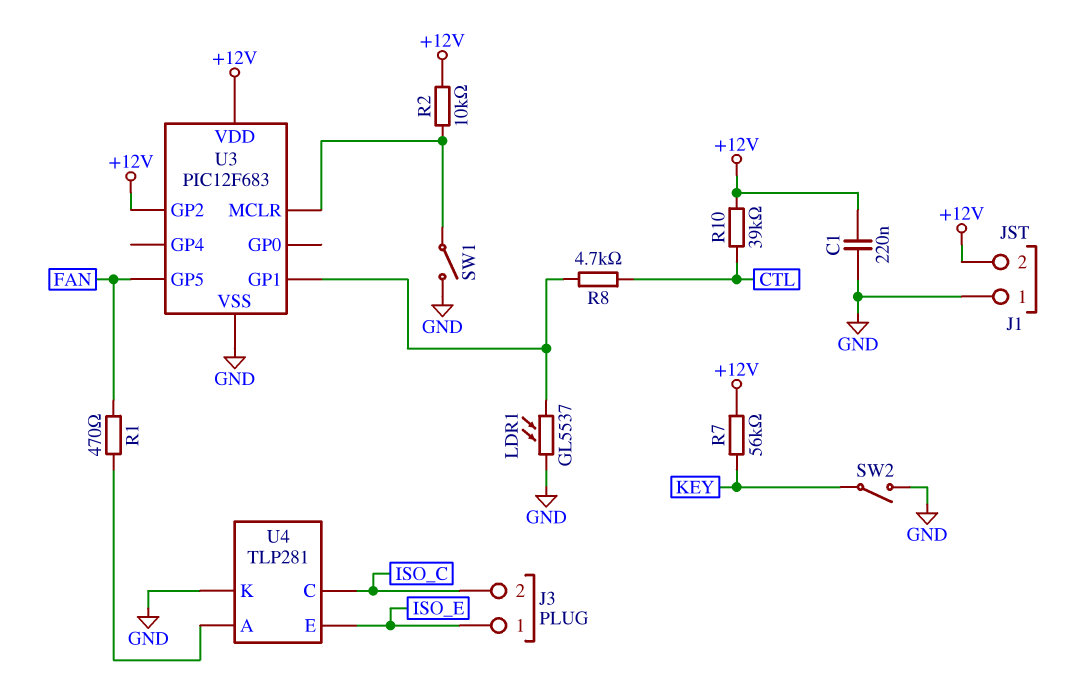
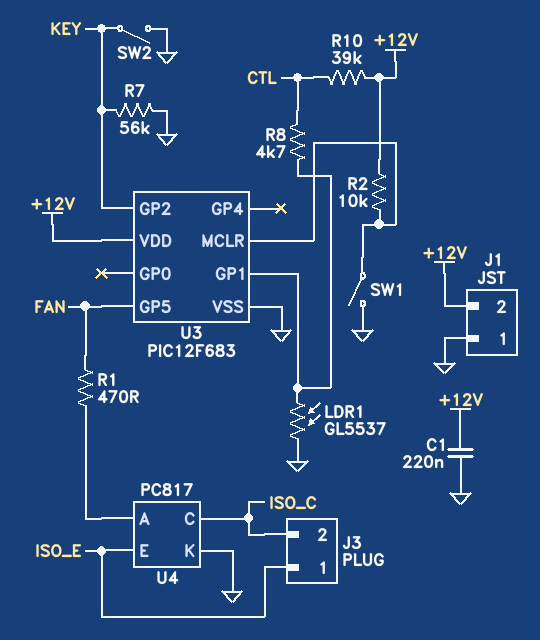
R7: 56k (+12V, KEY) -> 56k (GND, KEY)
U3 pin GP2: +12V -> KEY
U4: TLP281 -> PC817

